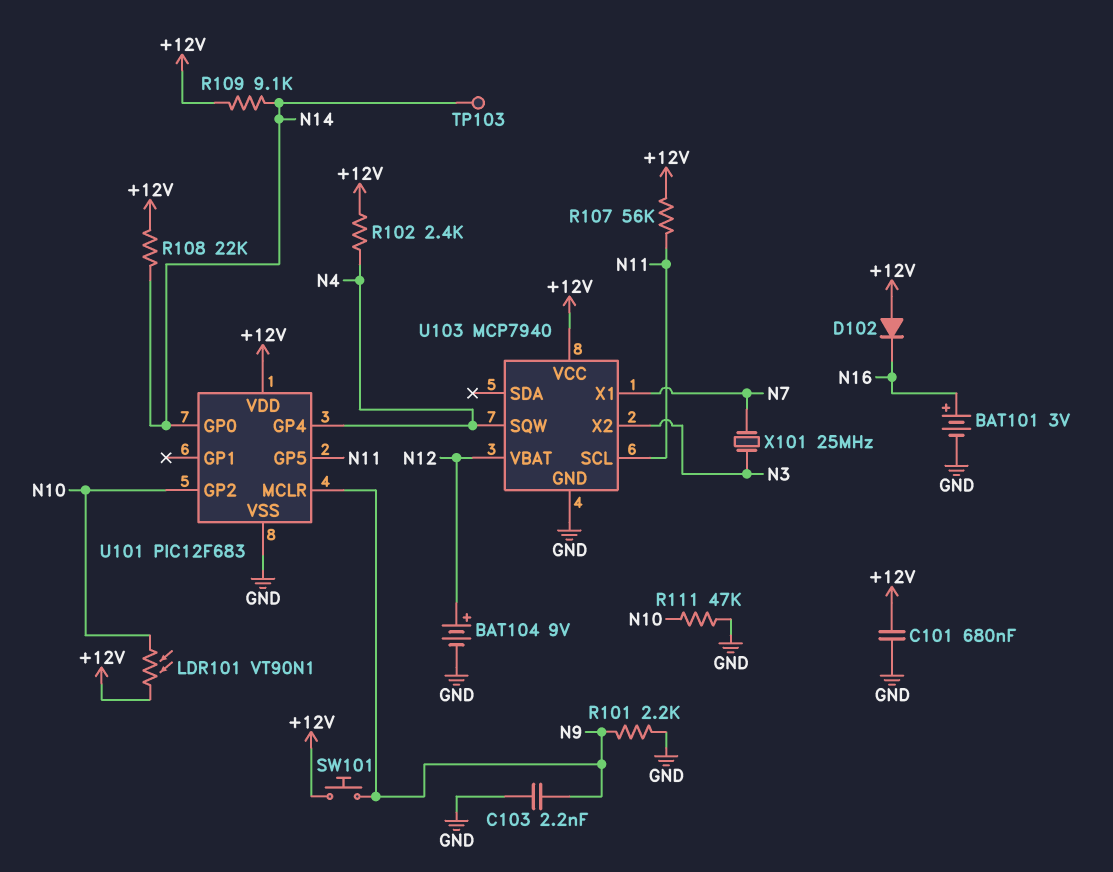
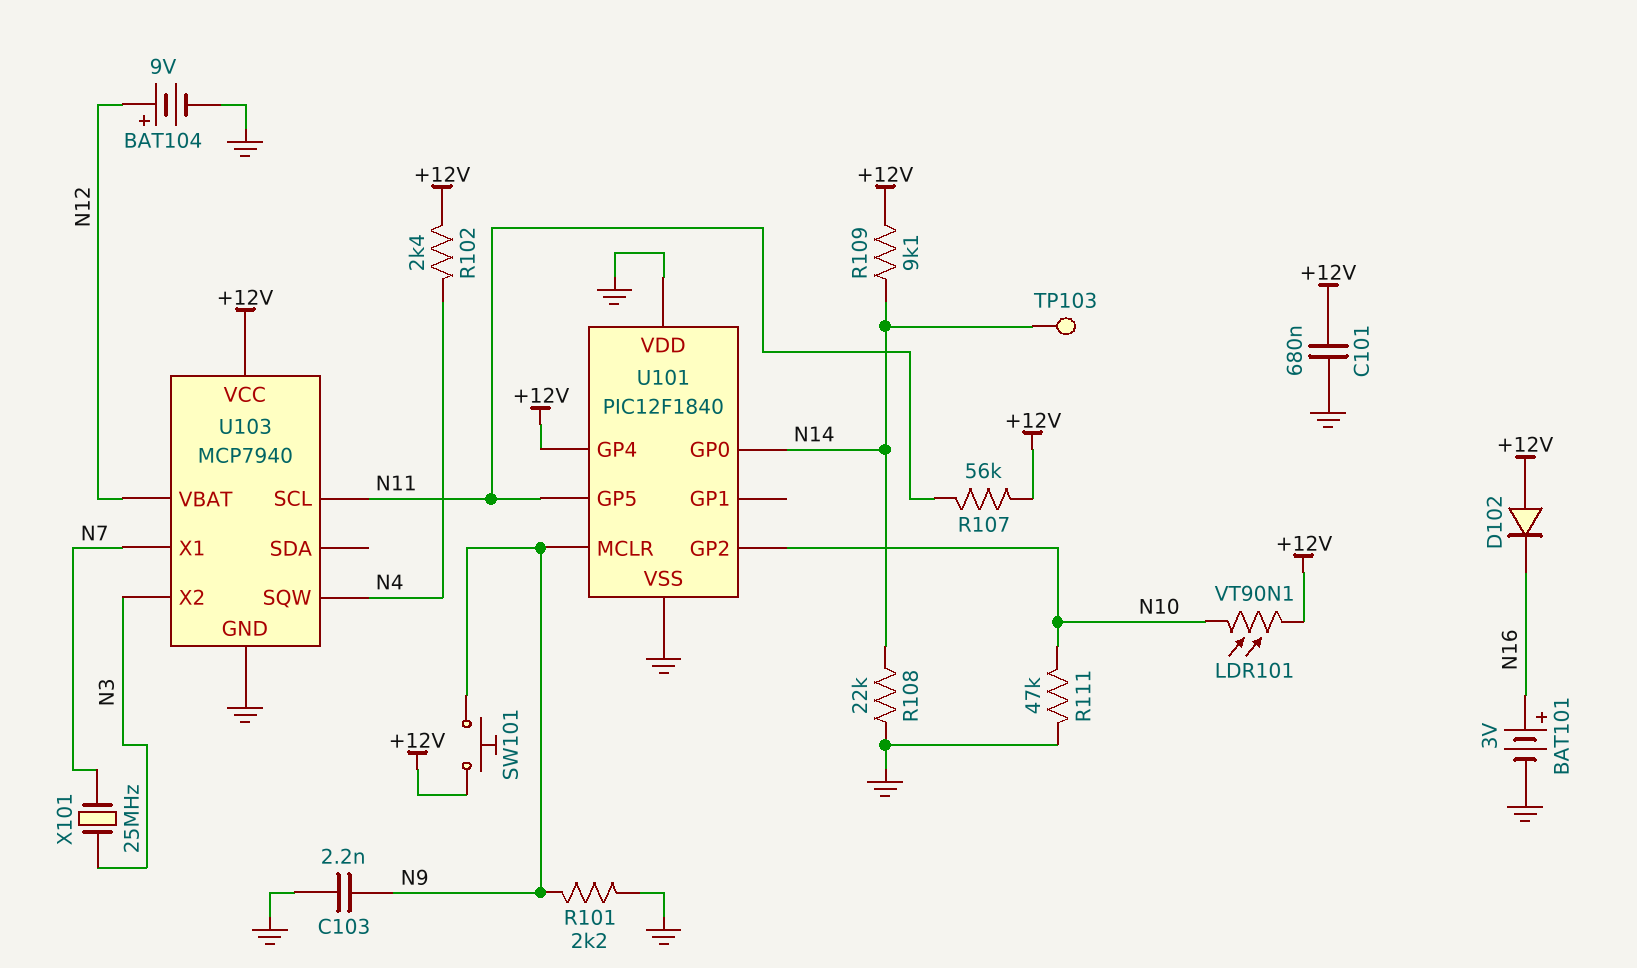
R108: 22k (+12V, N14) -> 22k (GND, N14)
U101: PIC12F683 -> PIC12F1840
U101 pin GP4: N4 -> +12V
U101 pin VDD: +12V -> GND

